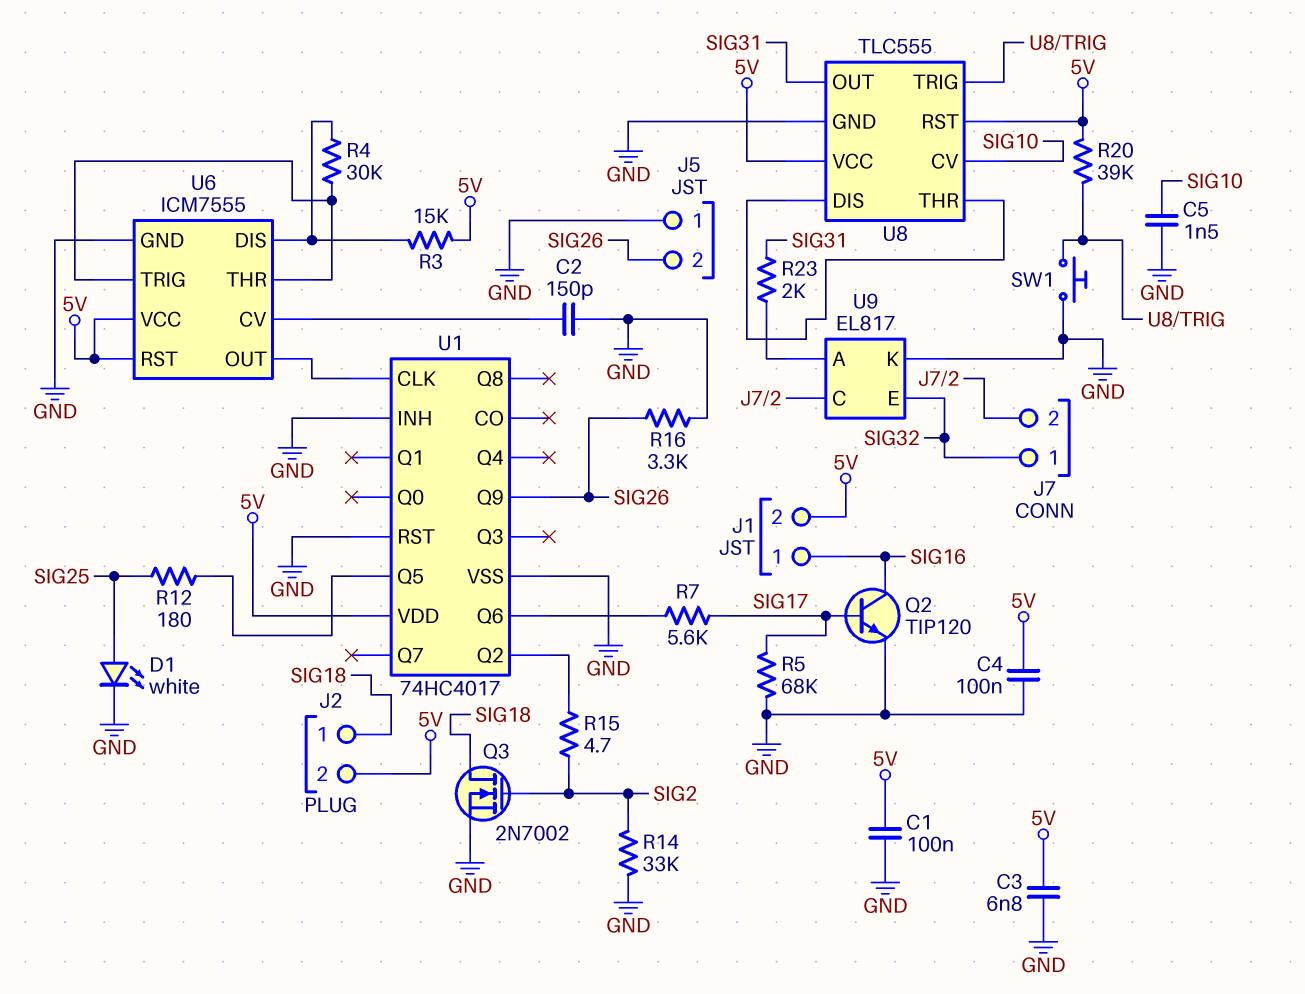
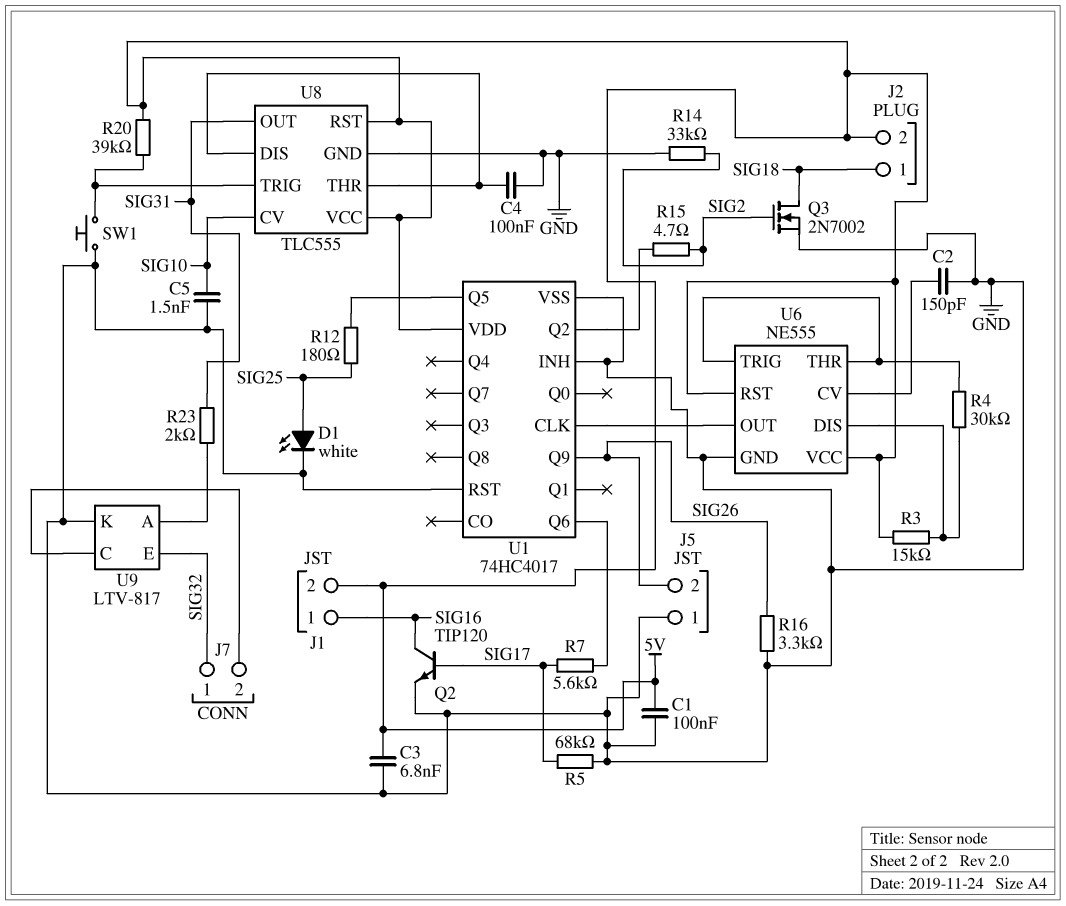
C4: 100nF (5V, GND) -> 100nF (GND, U8/DIS)
U6: ICM7555 -> NE555
U9: EL817 -> LTV-817

